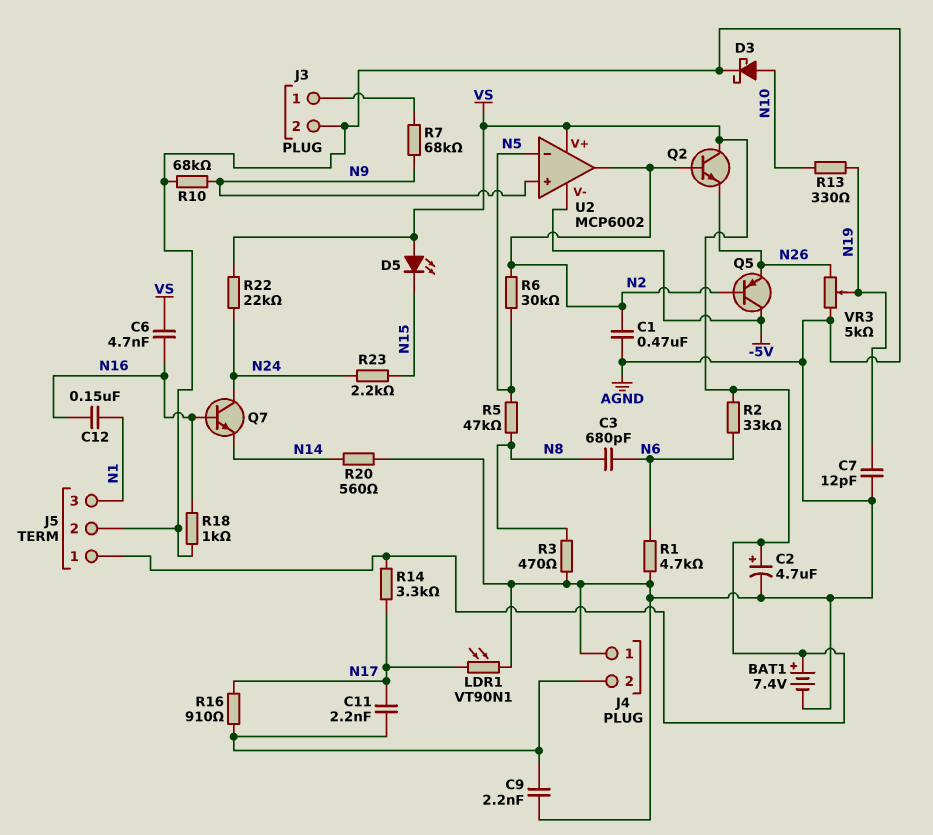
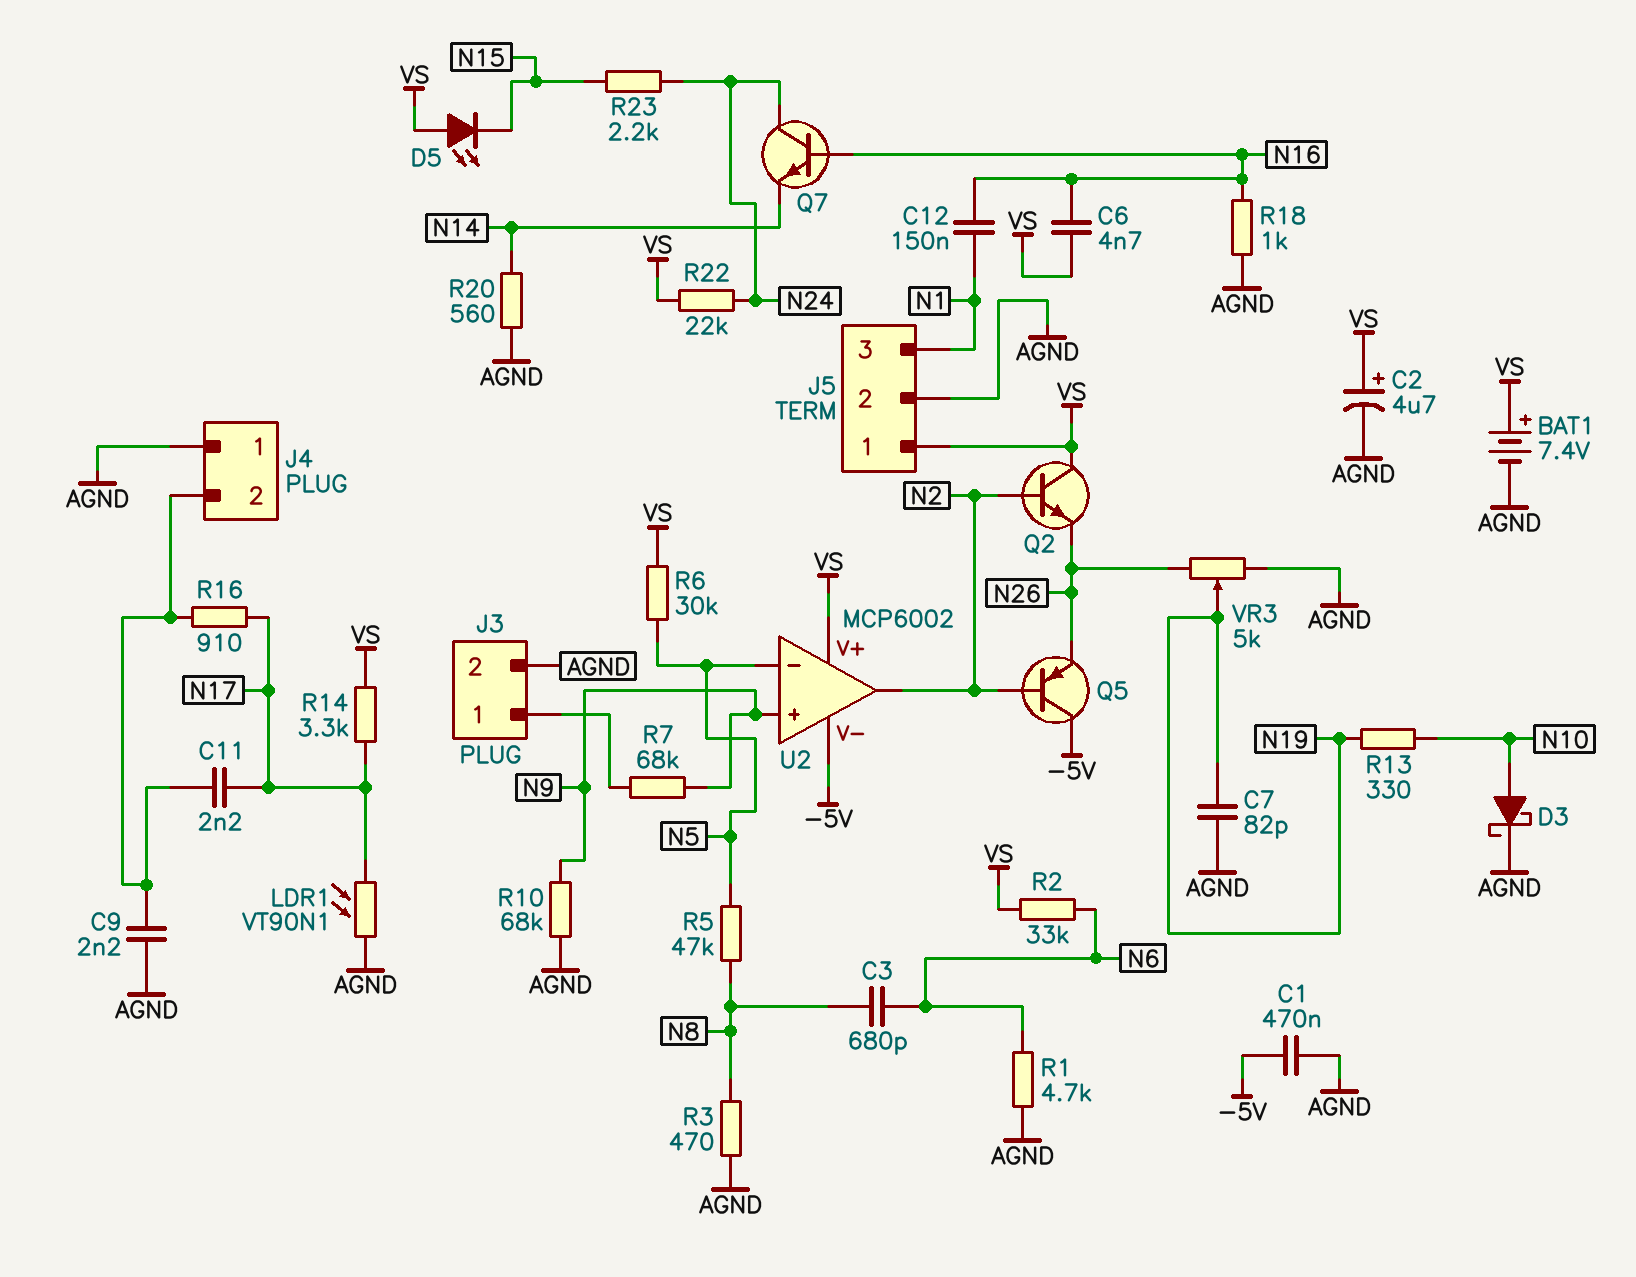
C1: 470nF (AGND, N2) -> 470nF (-5V, AGND)
C7: 12pF (AGND, N19) -> 82pF (AGND, N19)
R6: 30k (N2, N5) -> 30k (N5, VS)

